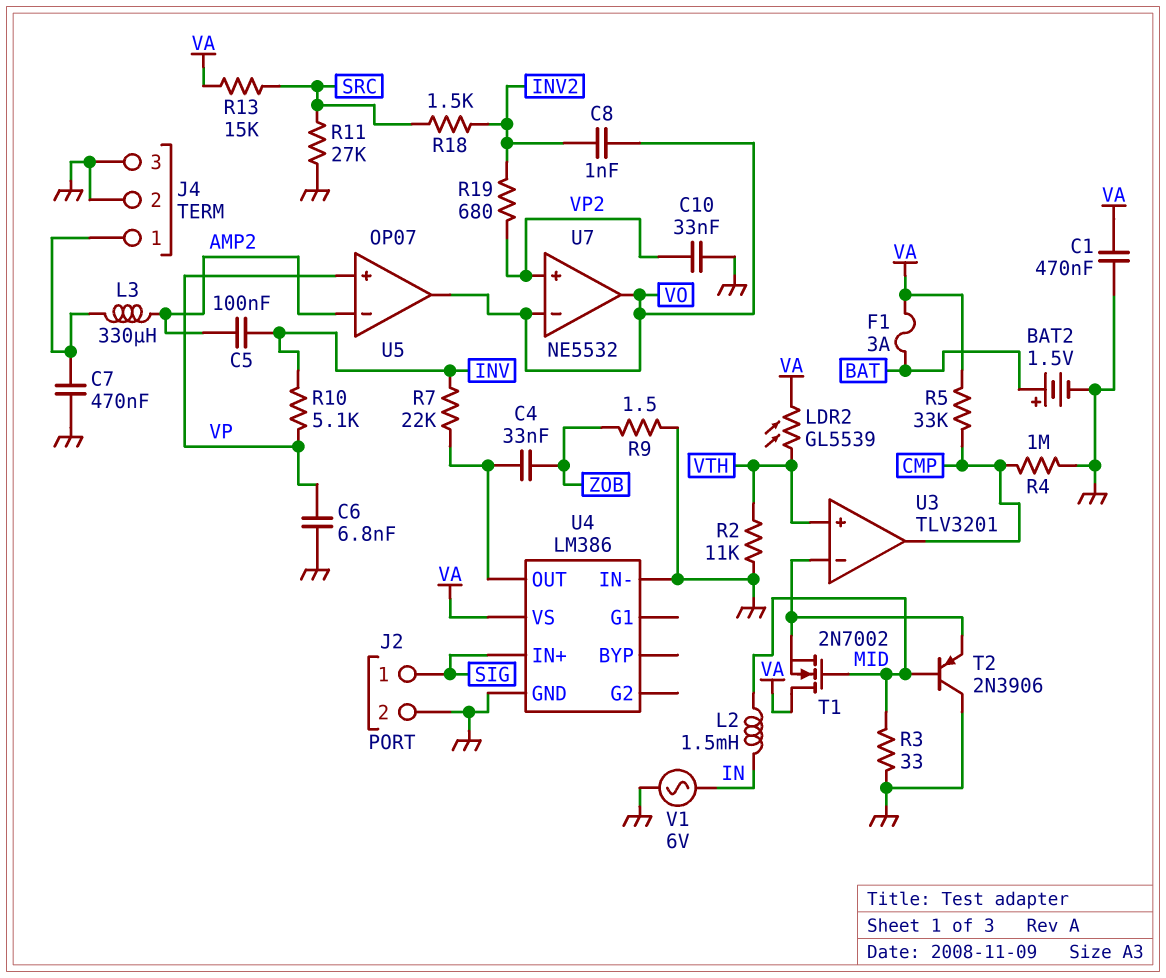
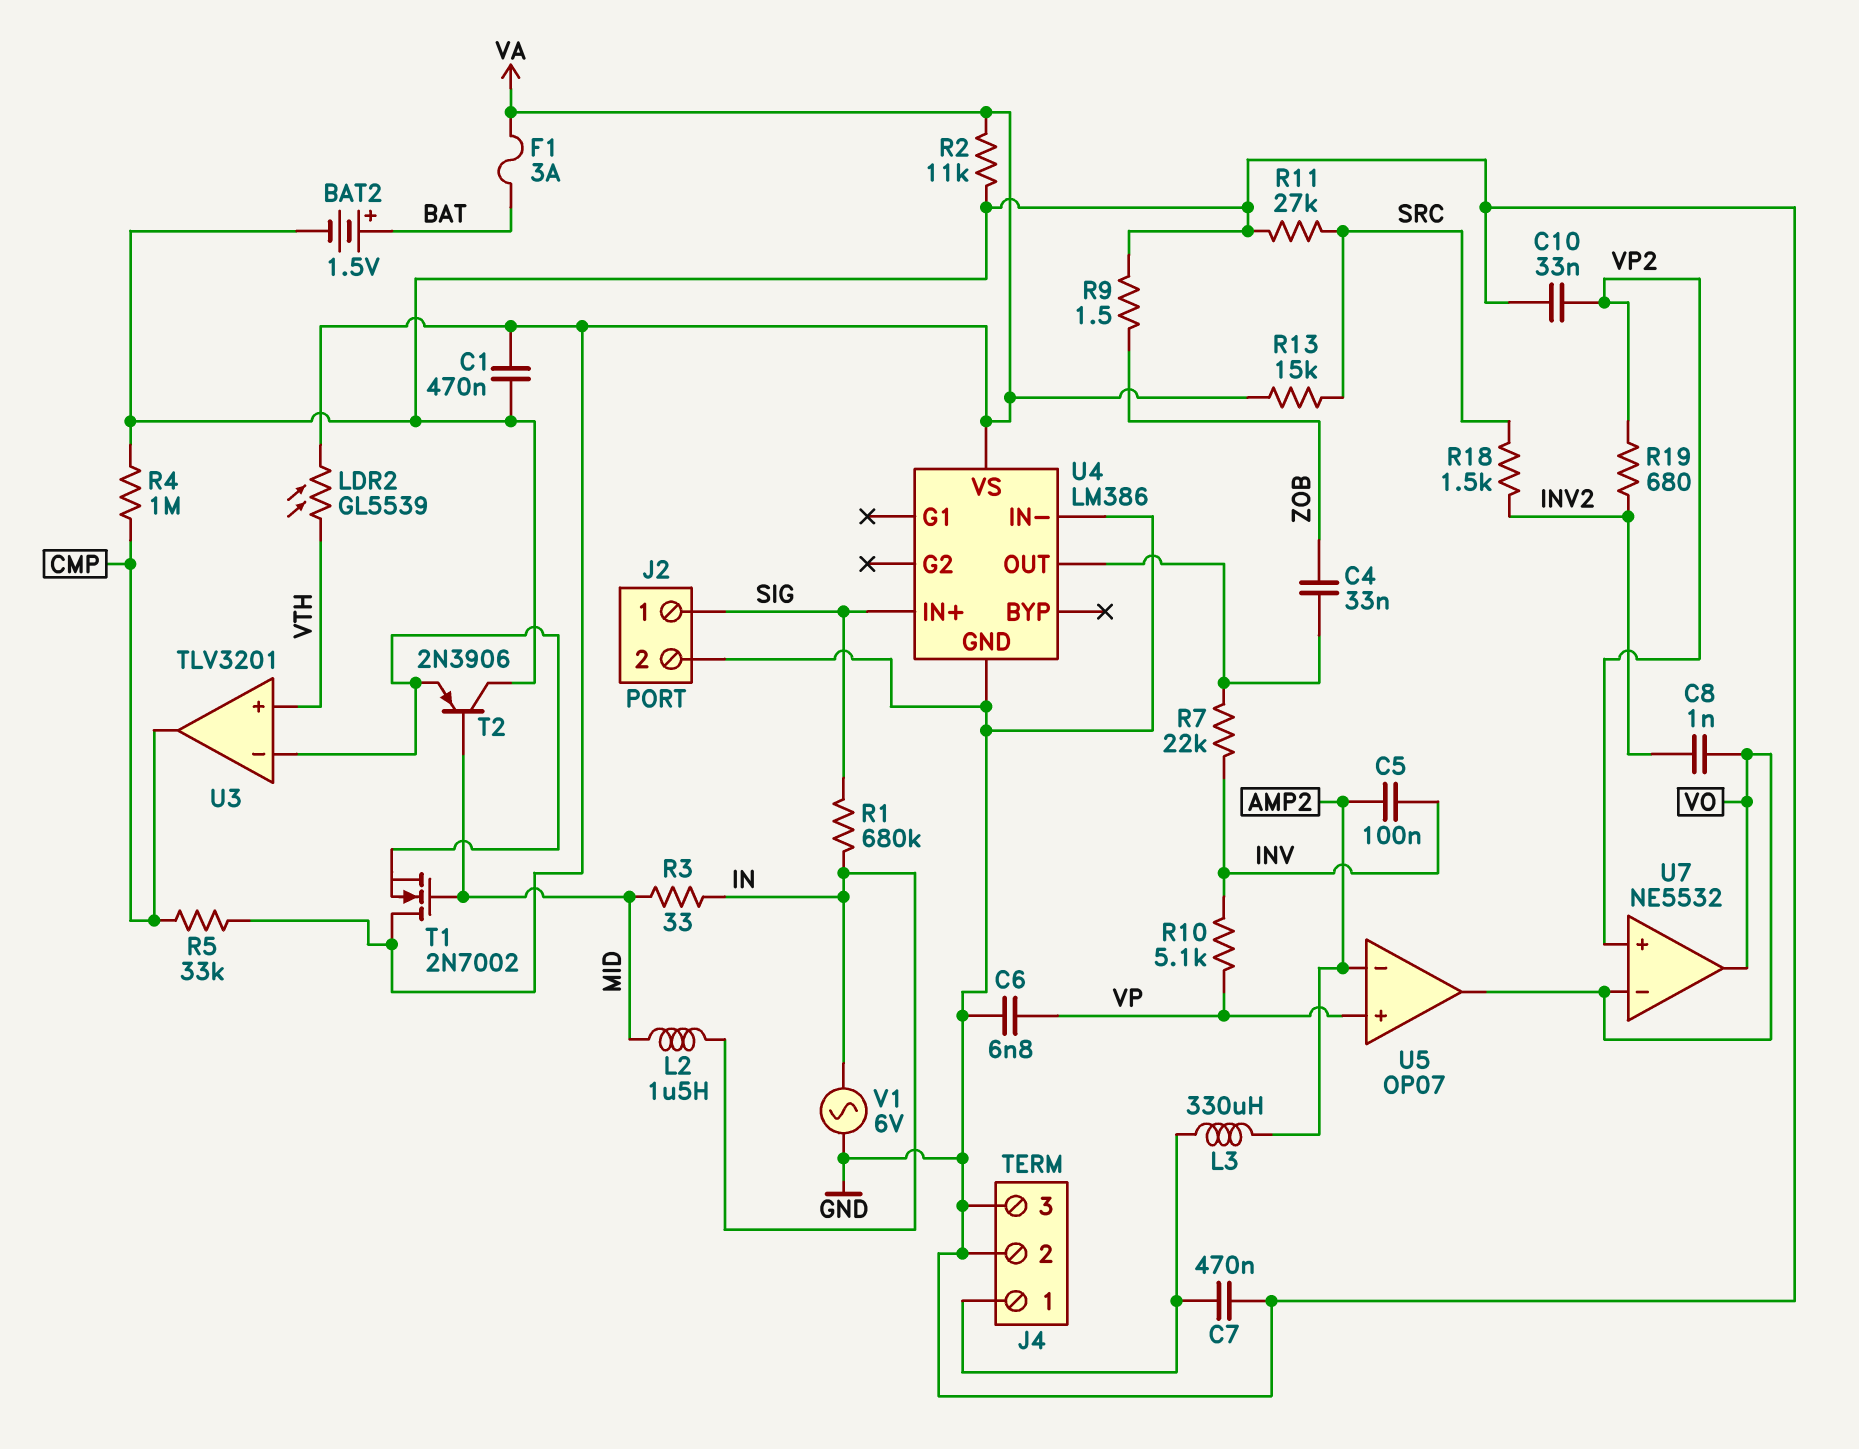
L2: 1.5mH (IN, MID) -> 1.5uH (IN, MID)
R1: none -> 680k (IN, SIG)
R2: 11k (GND, VTH) -> 11k (GND, VA)
R3: 33 (GND, MID) -> 33 (IN, MID)

